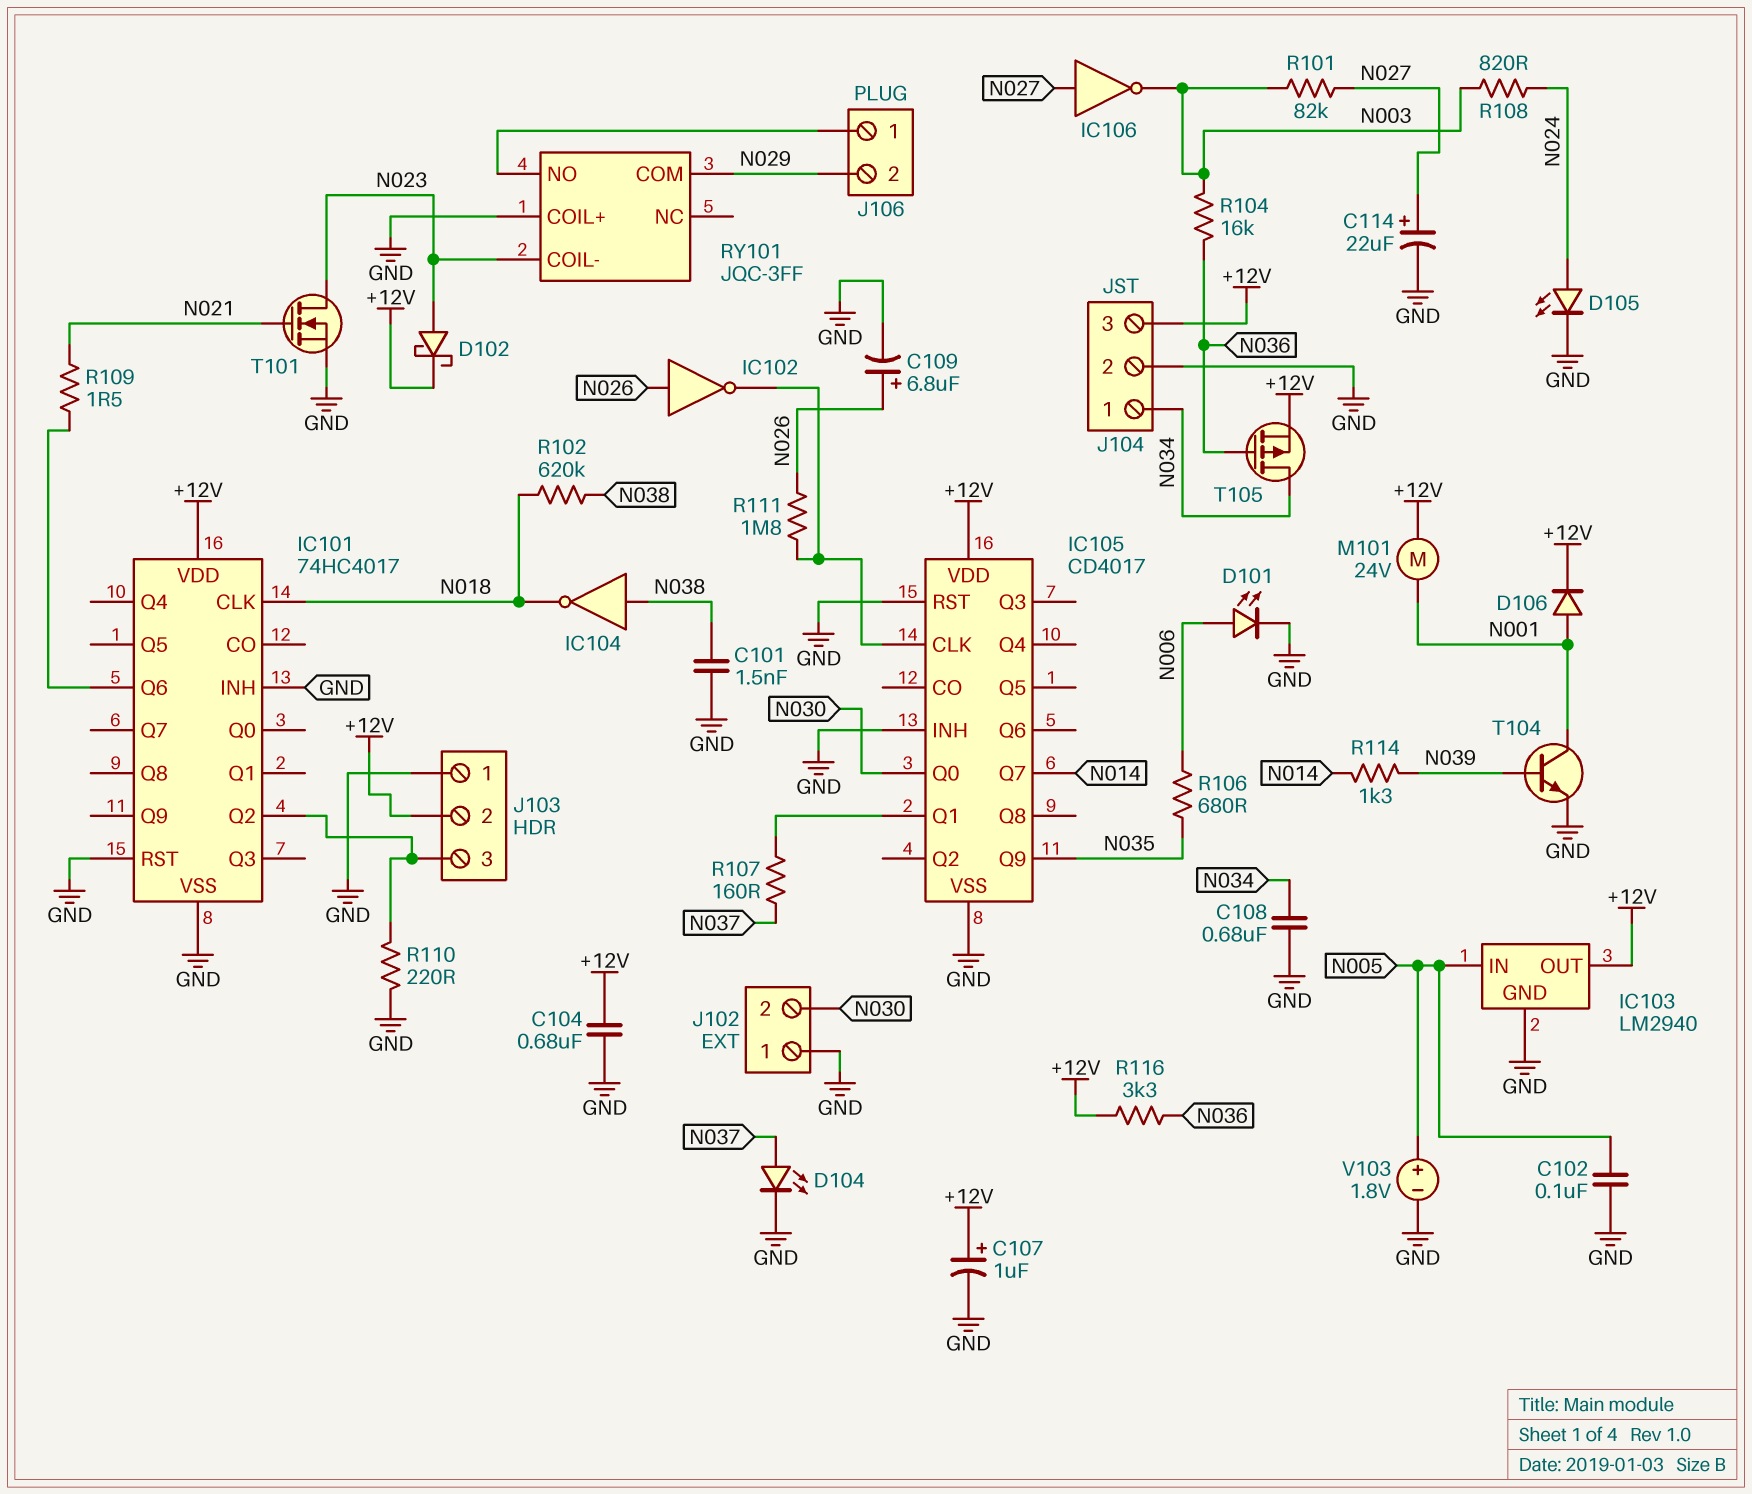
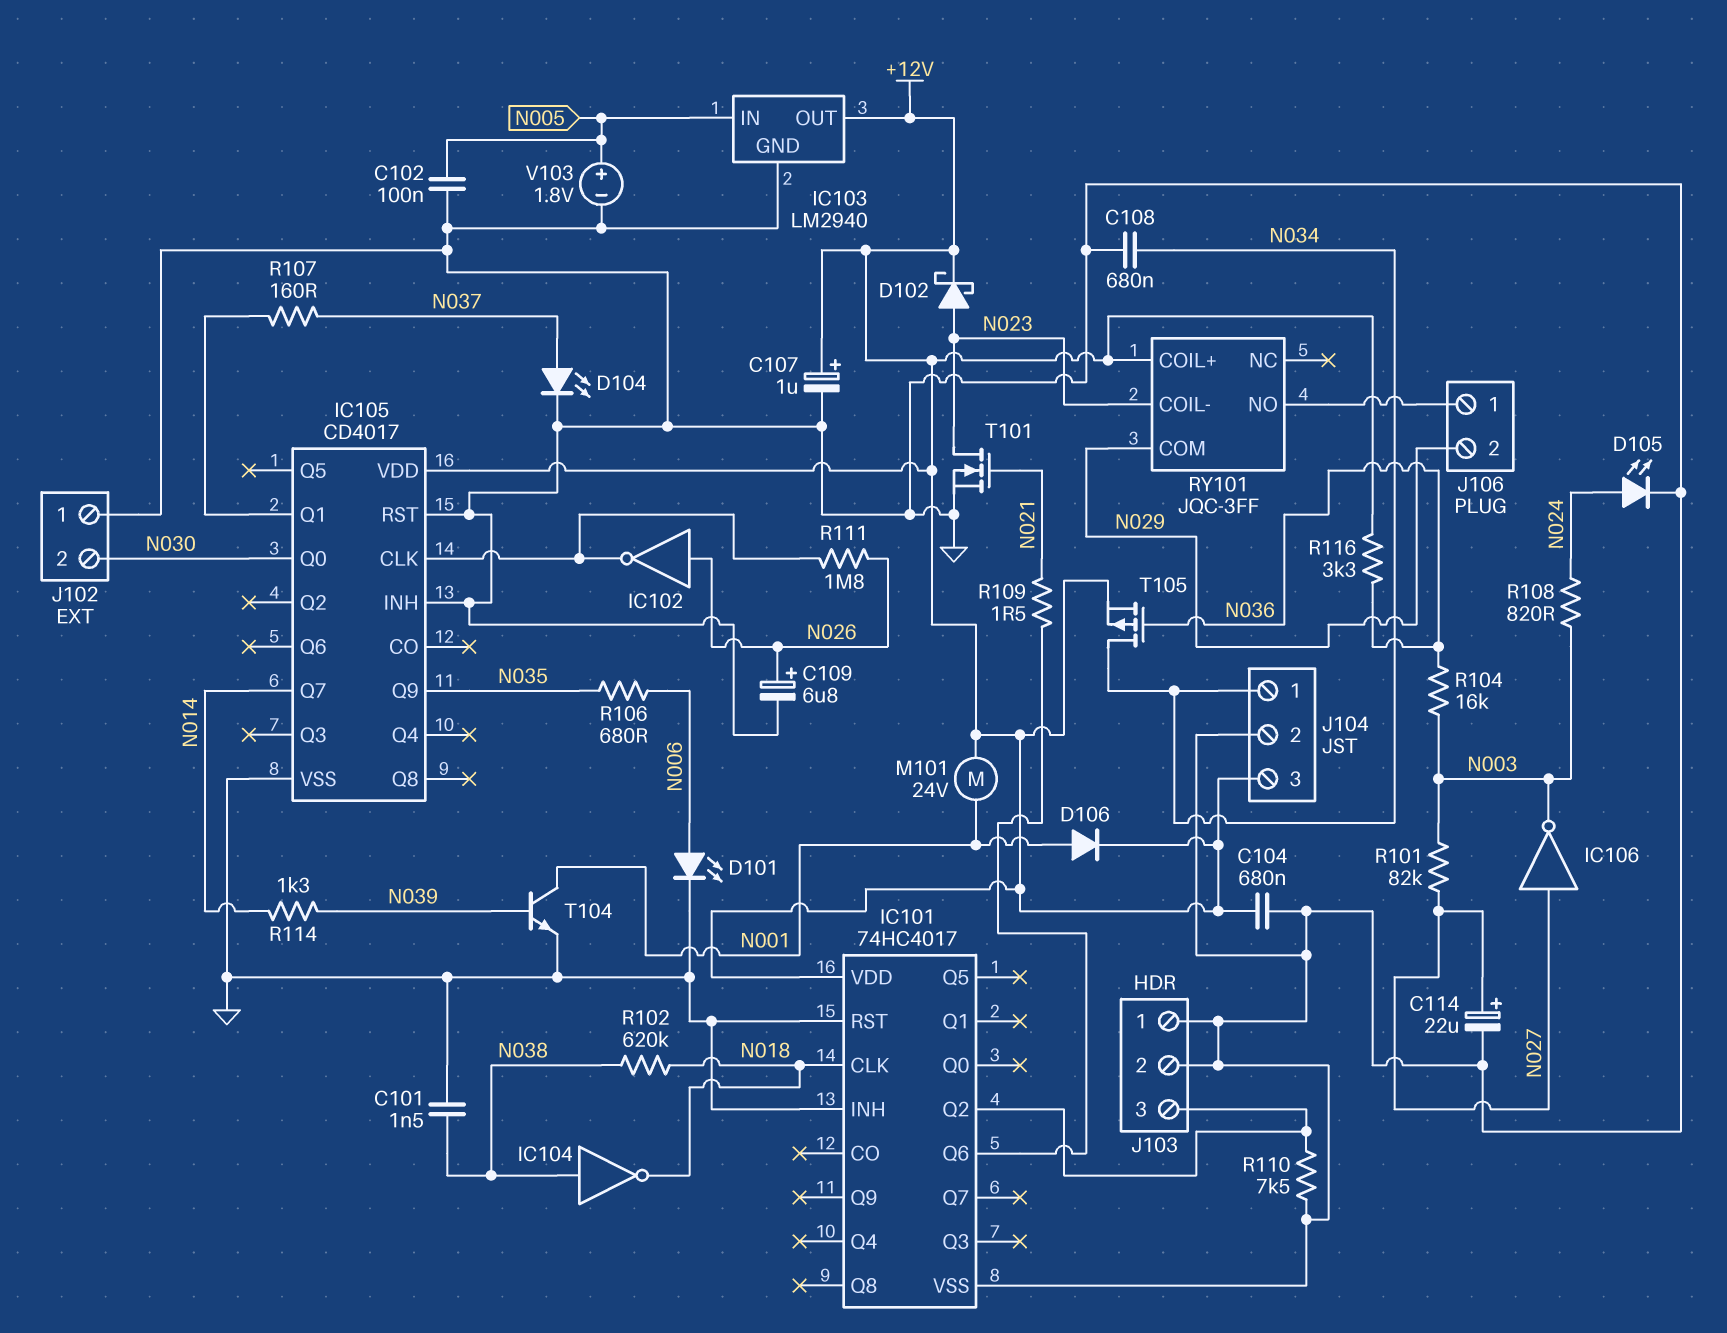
J103 pin 2: +12V -> GND
R110: 220 (GND, IC101/Q2) -> 7.5k (GND, IC101/Q2)
RY101 pin COIL+: GND -> +12V

